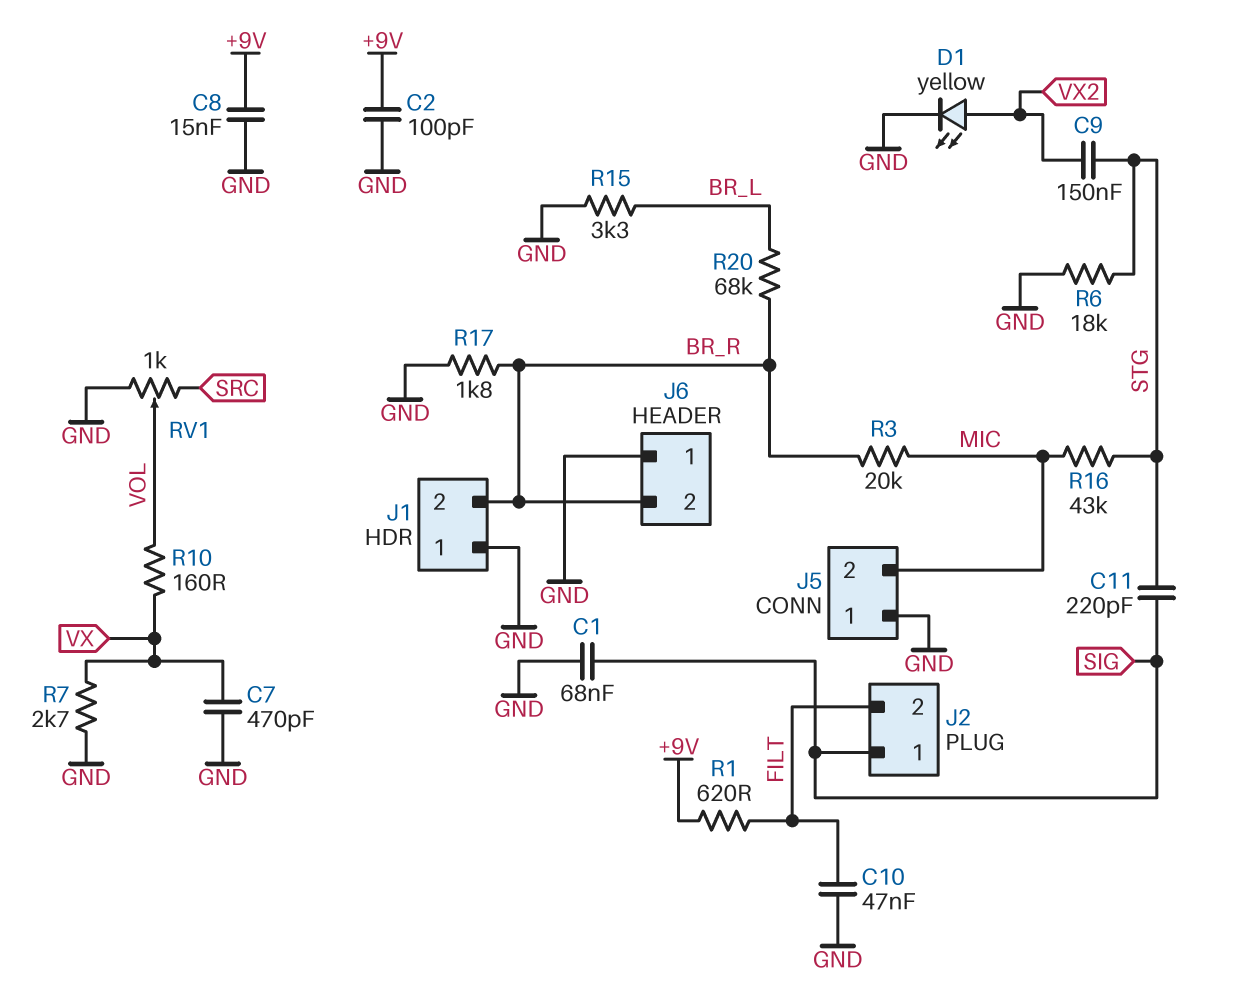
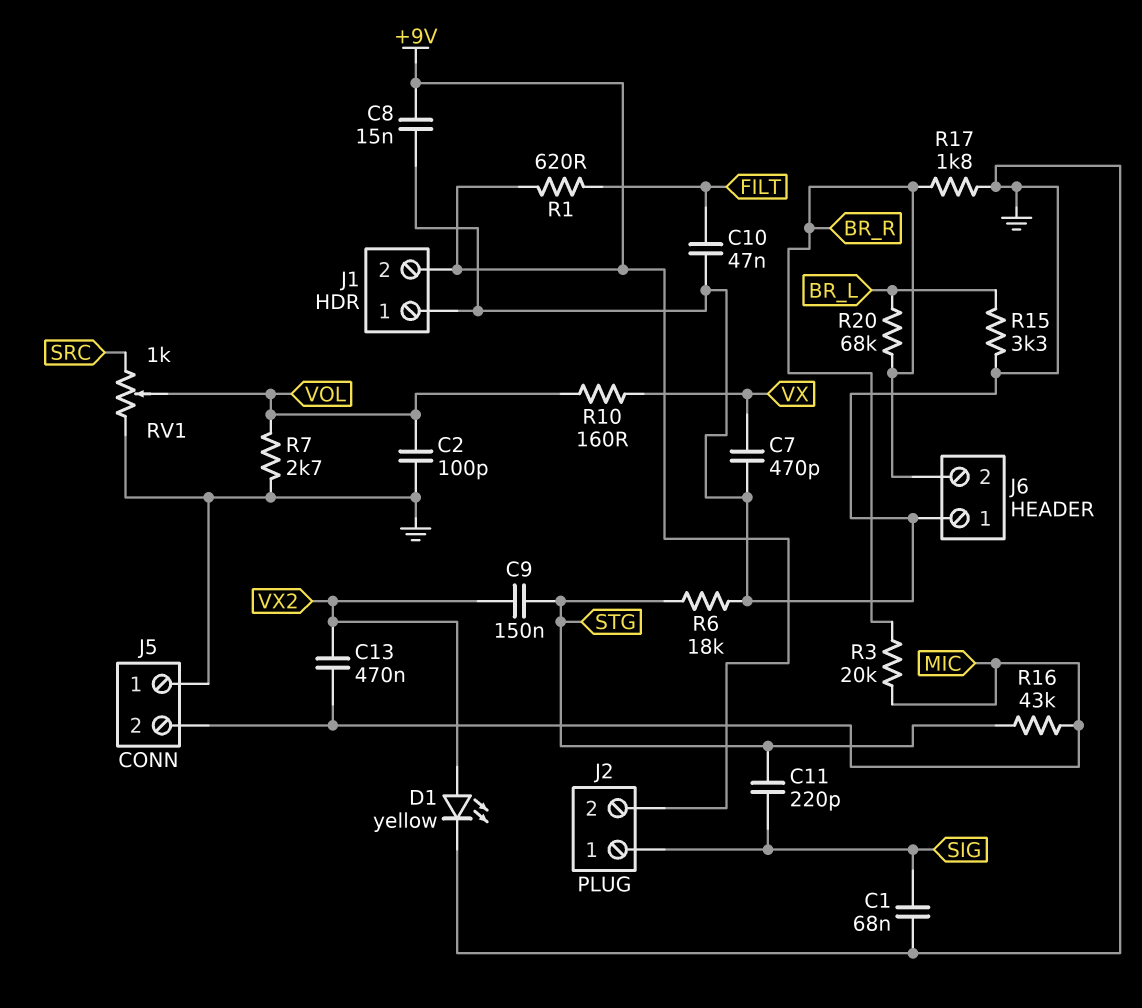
C2: 100pF (+9V, GND) -> 100pF (GND, VOL)
C13: none -> 470nF (MIC, VX2)
J1 pin 2: BR_R -> +9V
J2 pin 2: FILT -> +9V
R7: 2.7k (GND, VX) -> 2.7k (GND, VOL)

